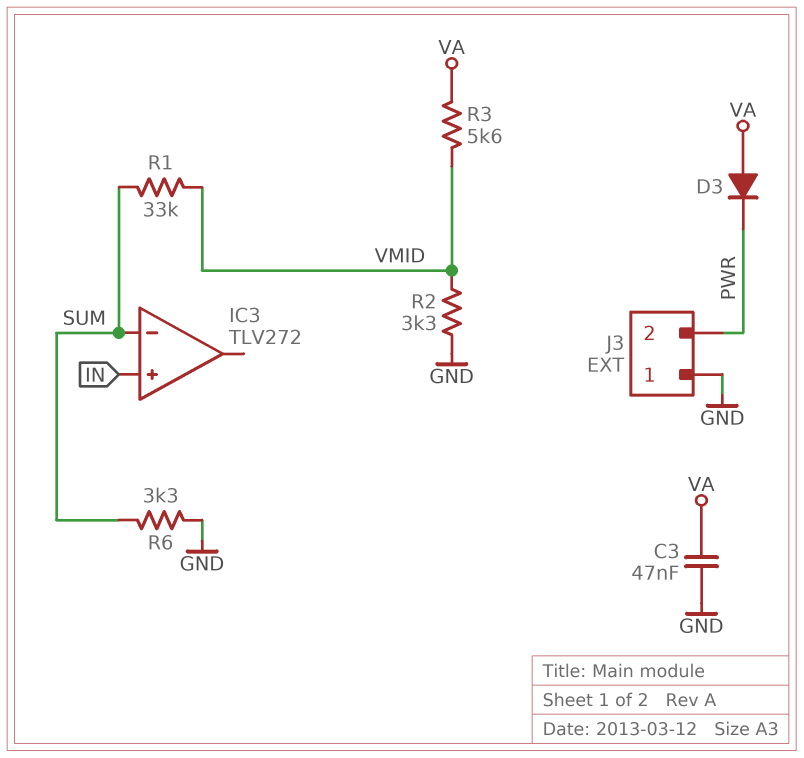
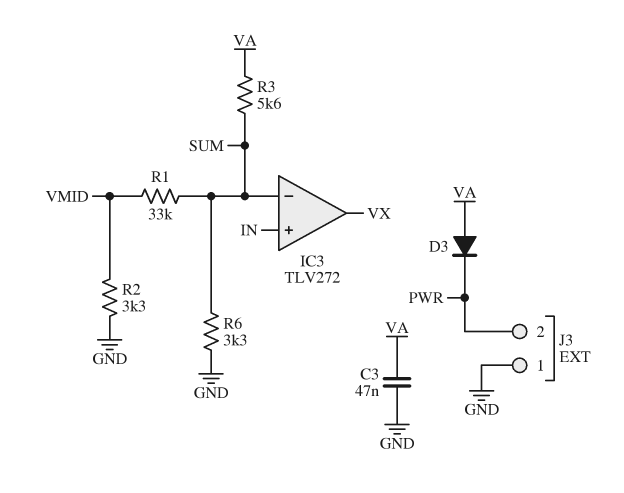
IC3 pin out: none -> VX
R3: 5.6k (VA, VMID) -> 5.6k (SUM, VA)

